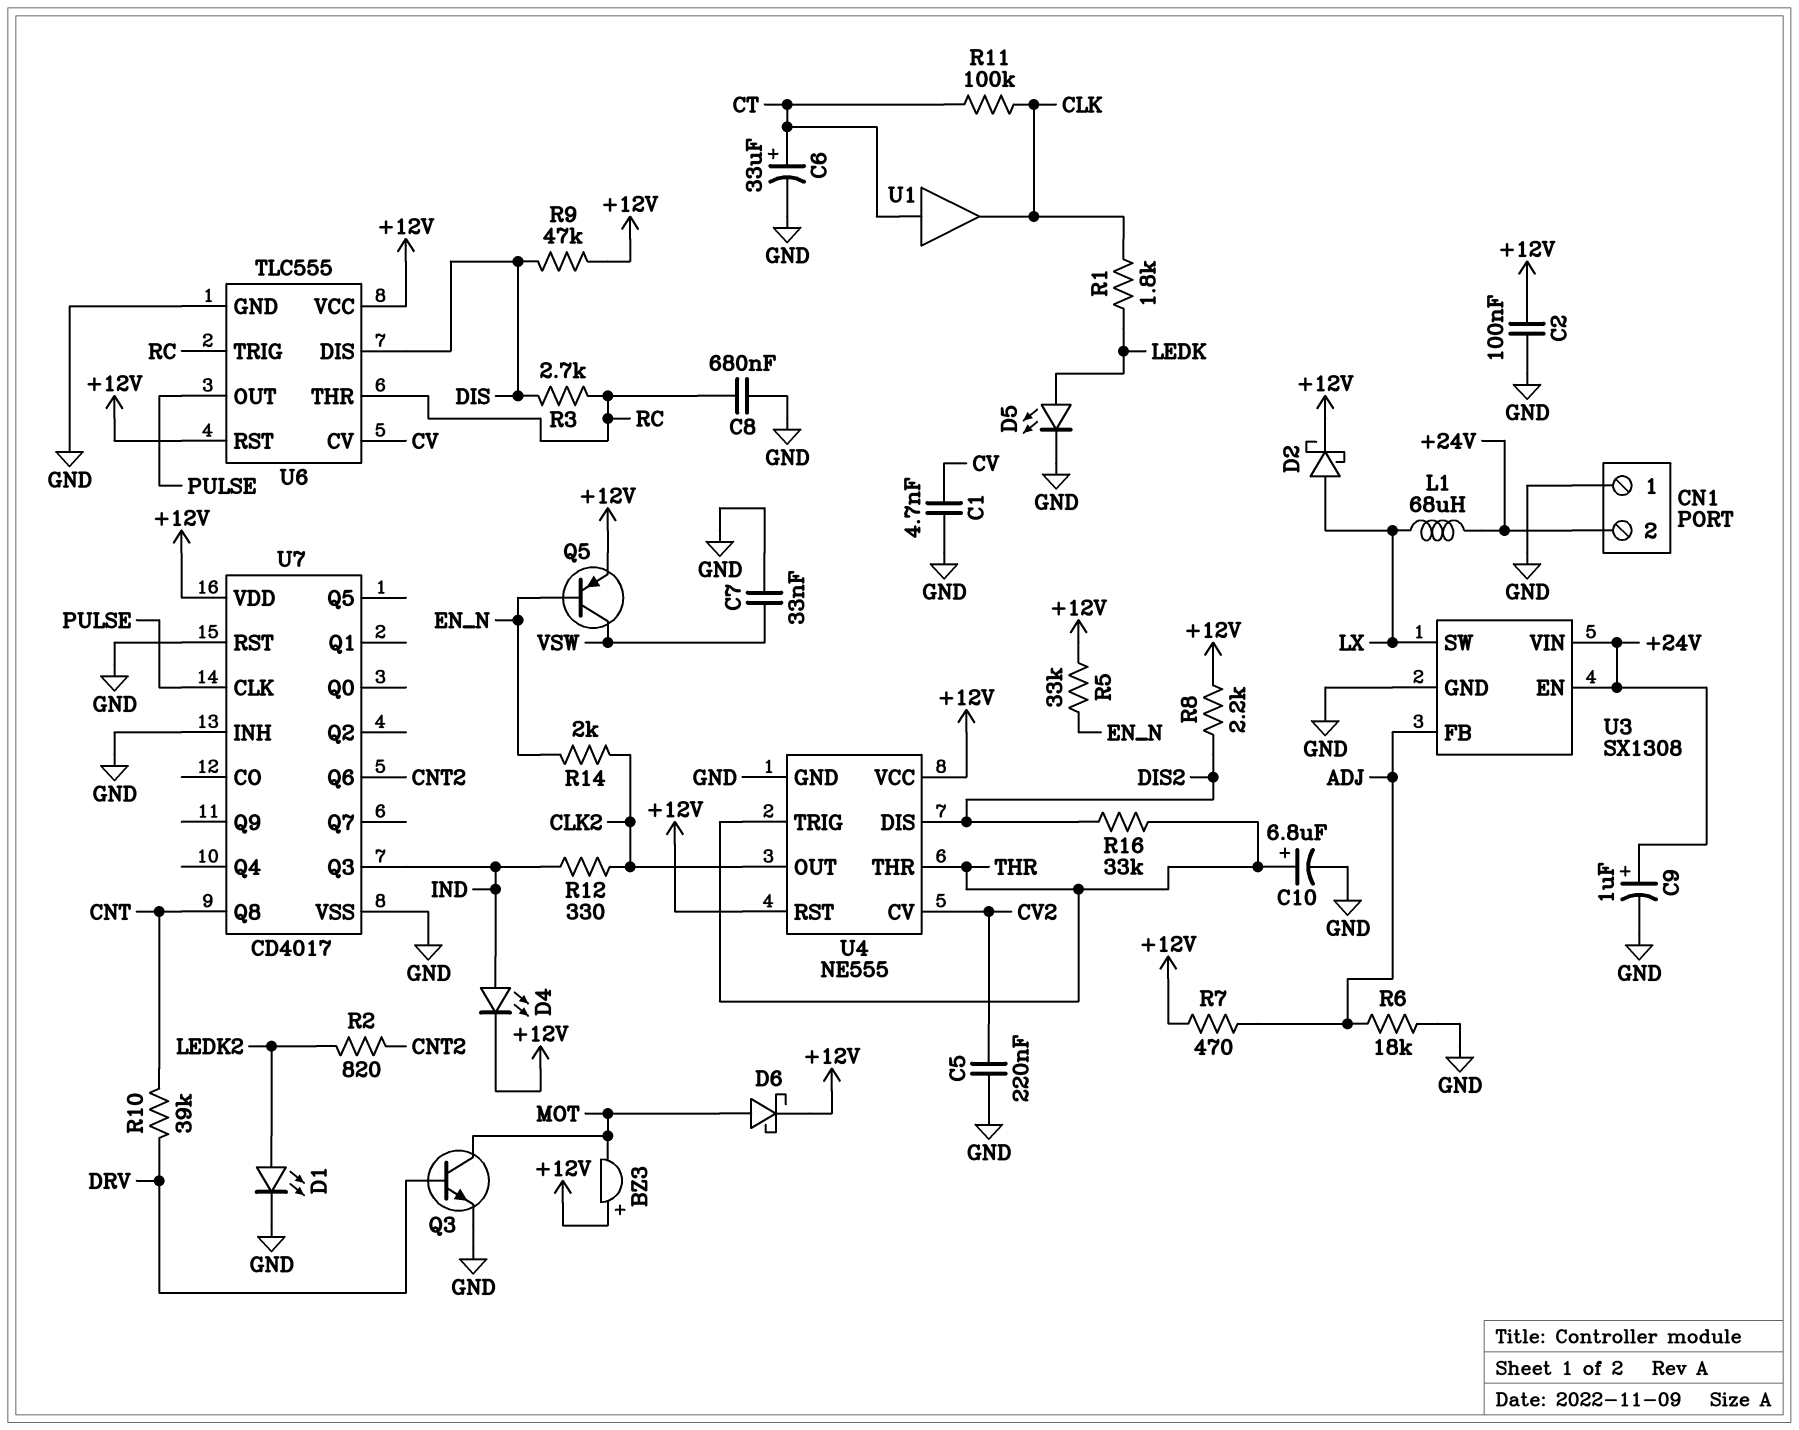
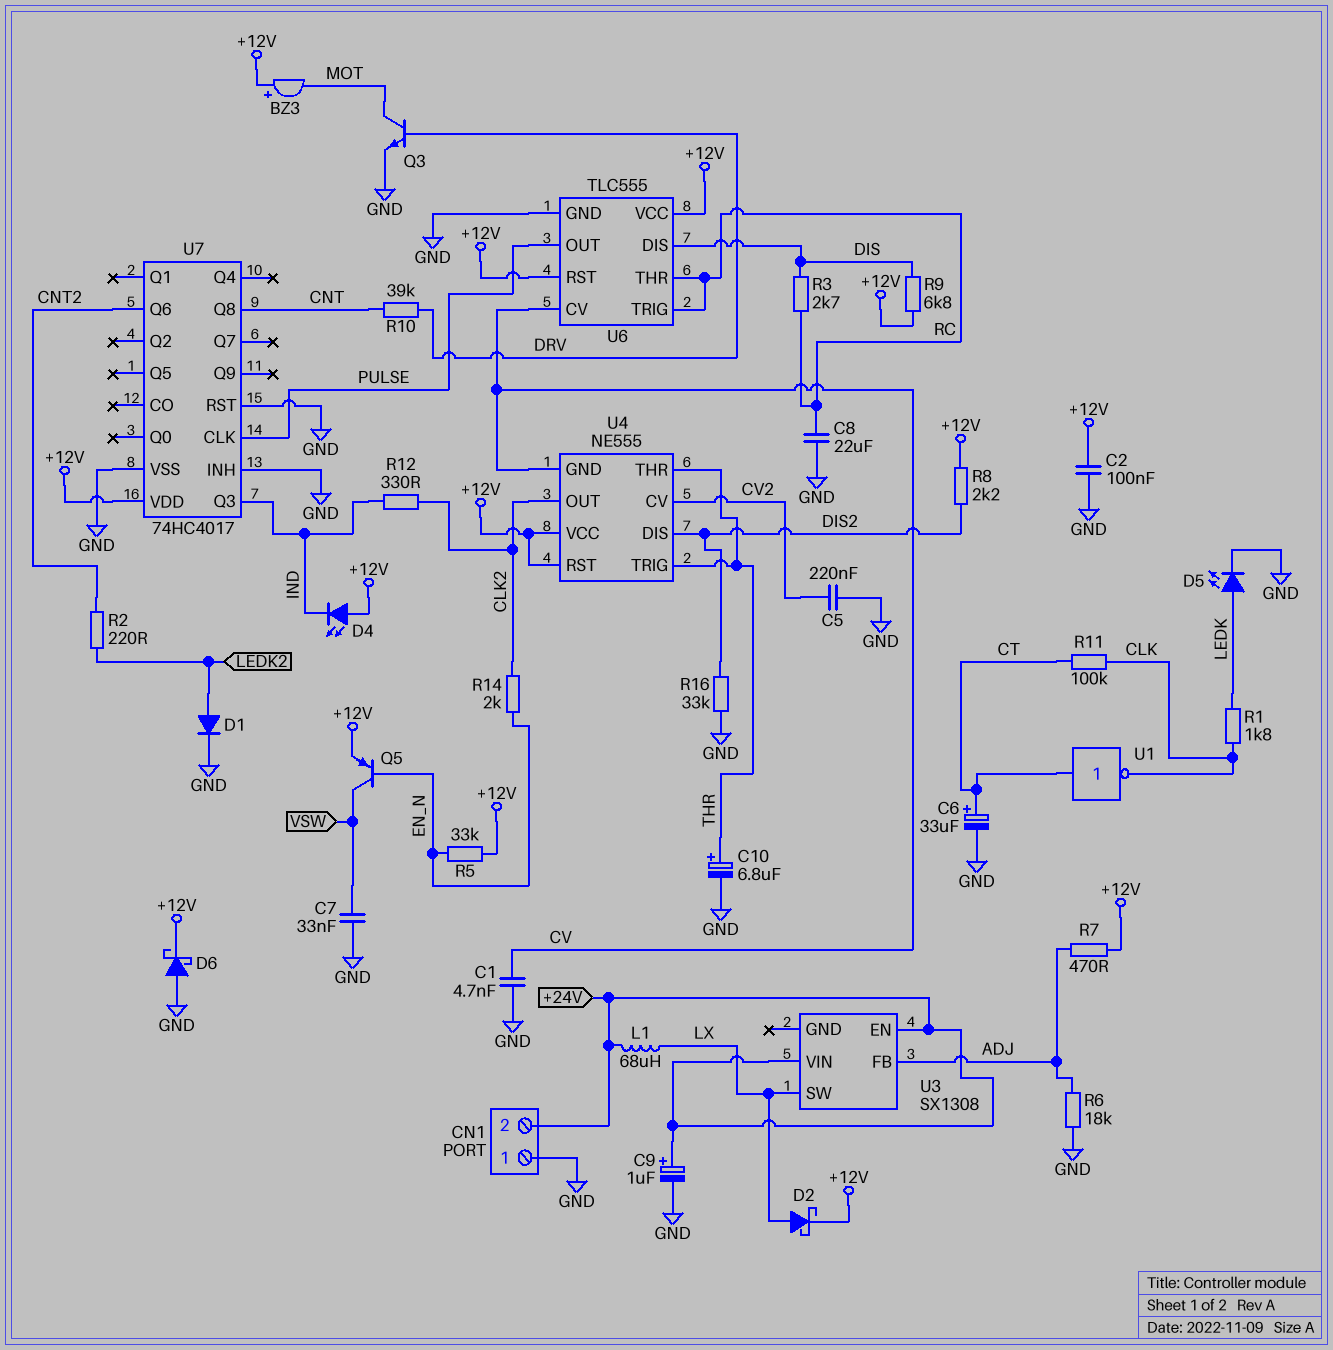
C8: 680nF (GND, RC) -> 22uF (GND, RC)
D1: LED (A LEDK2, K GND) -> diode (A LEDK2, K GND)
D4: LED (A IND, K +12V) -> LED (A +12V, K IND)
D6: schottky (A MOT, K +12V) -> schottky (A GND, K +12V)
R2: 820 (CNT2, LEDK2) -> 220 (CNT2, LEDK2)
R9: 47k (+12V, DIS) -> 6.8k (+12V, DIS)
R16: 33k (DIS2, THR) -> 33k (DIS2, GND)
U1: buffer (in CT, out CLK) -> NOT (in CT, out CLK)
U3 pin GND: GND -> none
U4 pin GND: GND -> CV
U7: CD4017 -> 74HC4017

